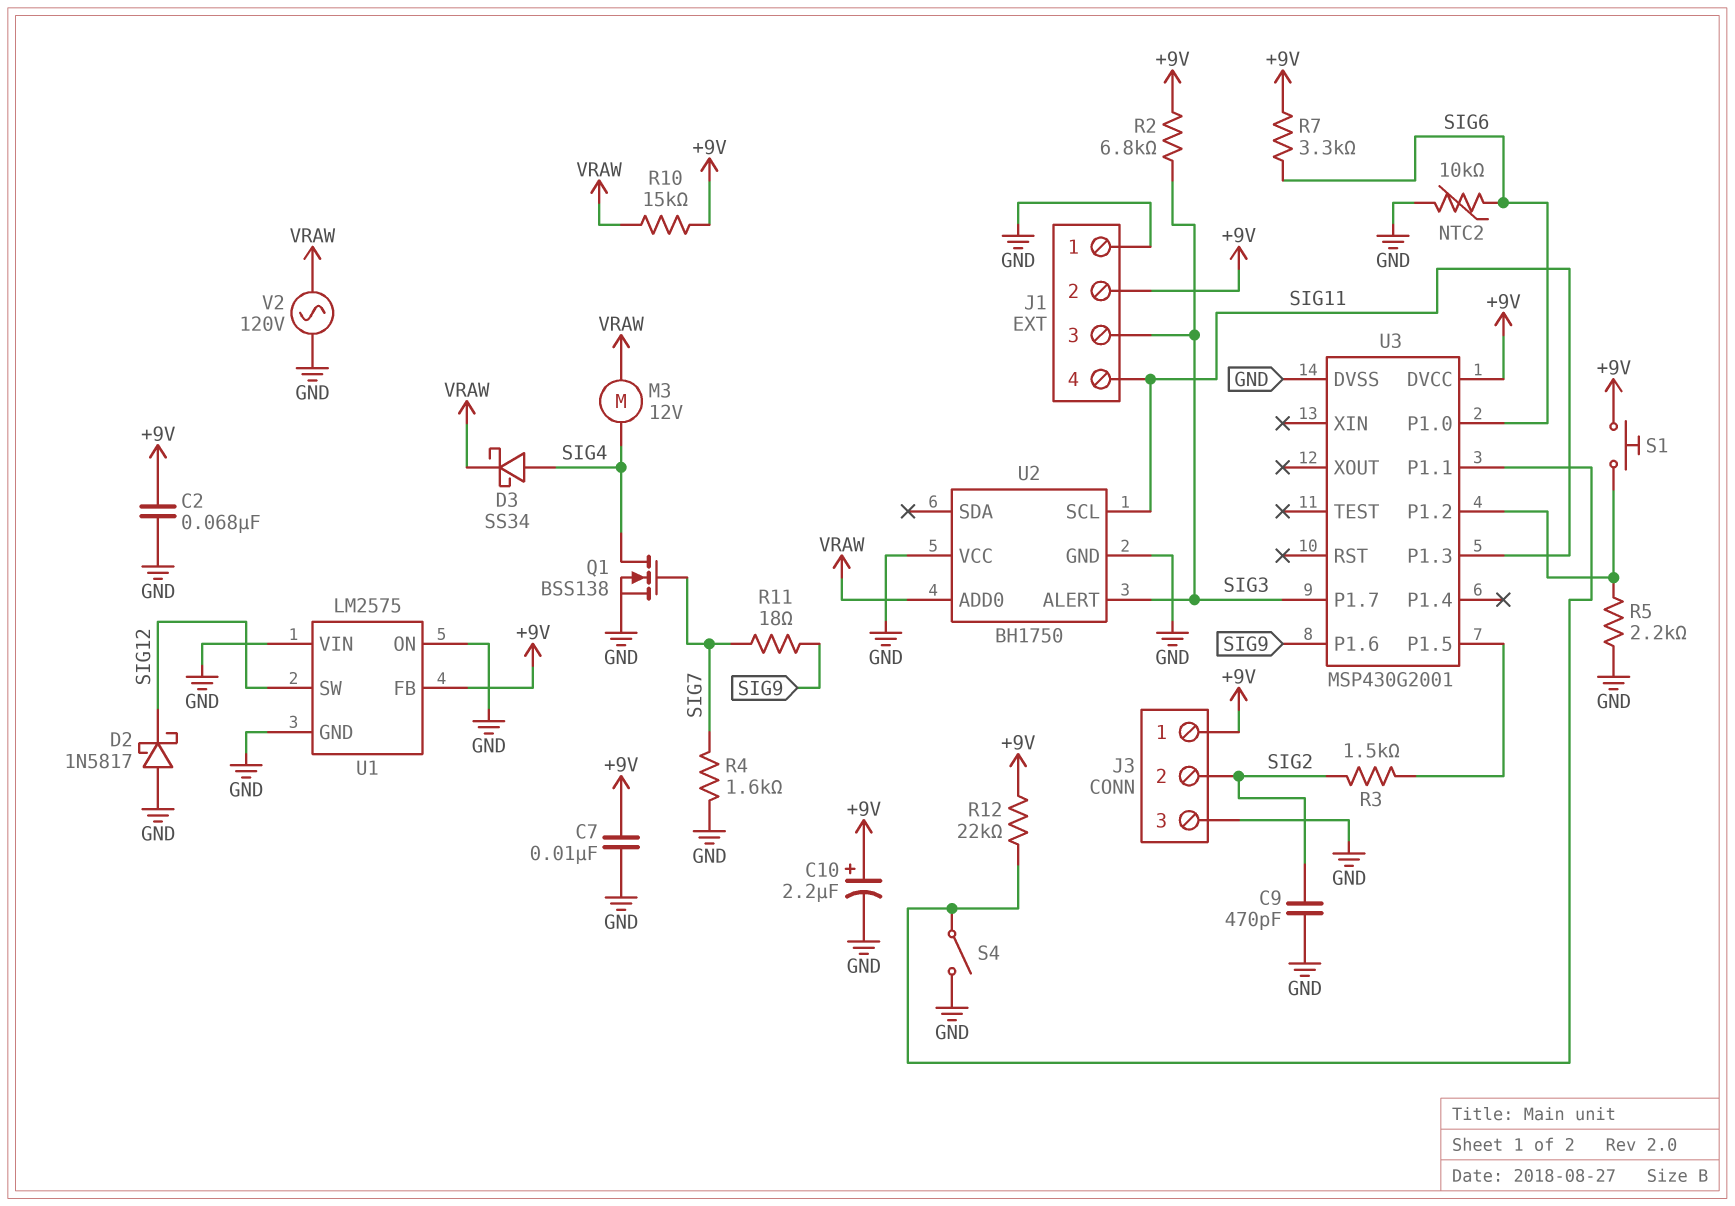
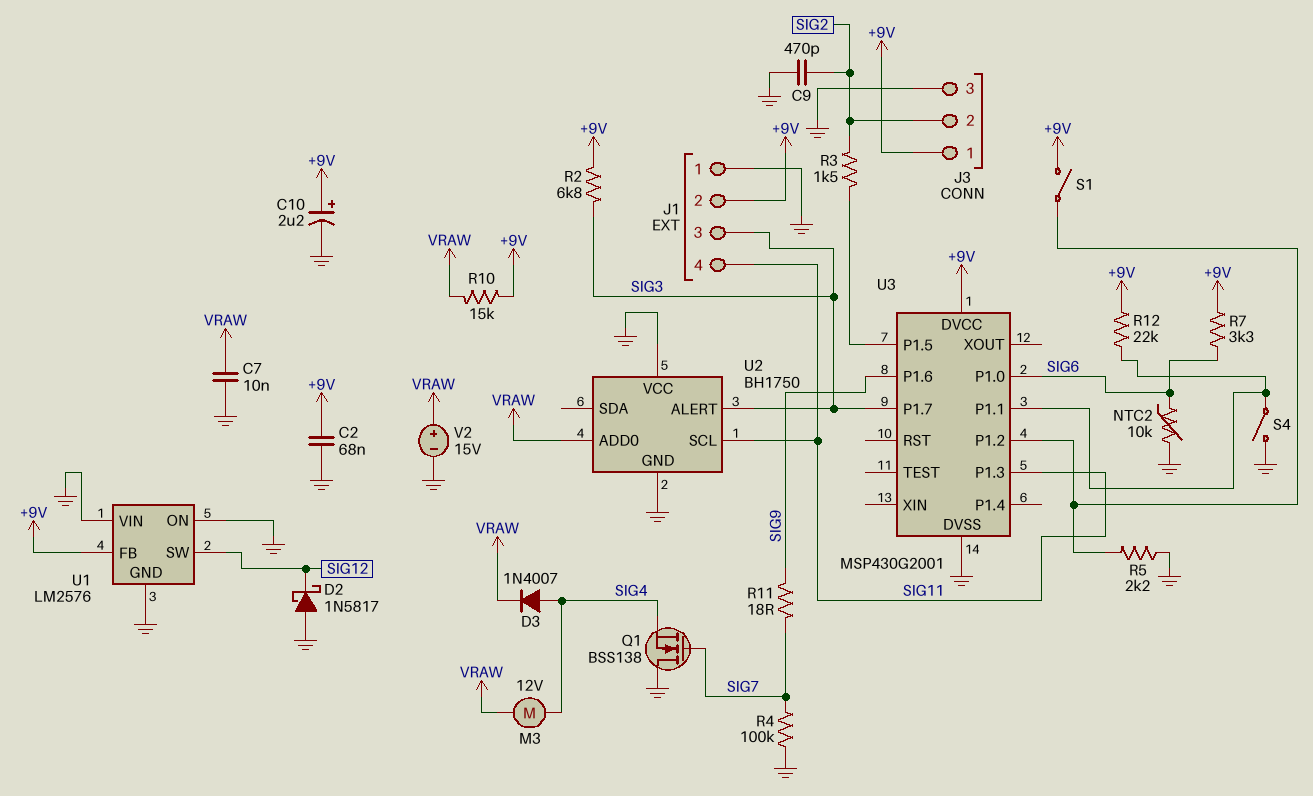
C7: 10nF (+9V, GND) -> 10nF (GND, VRAW)
D3: schottky SS34 (A SIG4, K VRAW) -> diode 1N4007 (A SIG4, K VRAW)
Q1: NMOS BSS138 (G SIG7, D SIG4, S GND) -> NMOS BSS138 (G SIG7, D GND, S SIG4)
R4: 1.6k (GND, SIG7) -> 100k (GND, SIG7)
S1: button (+9V, U3/P1.2) -> switch (+9V, U3/P1.2)
U1: LM2575 -> LM2576
V2: AC 120V (GND, VRAW) -> 15V (plus VRAW, minus GND)

